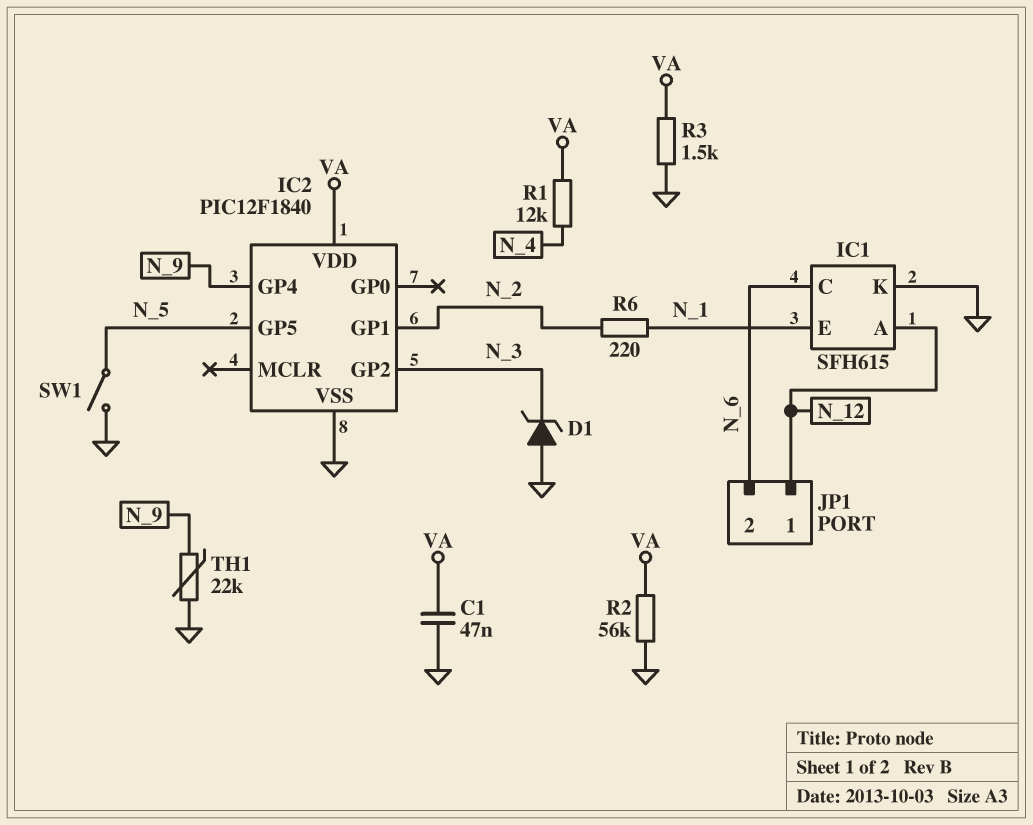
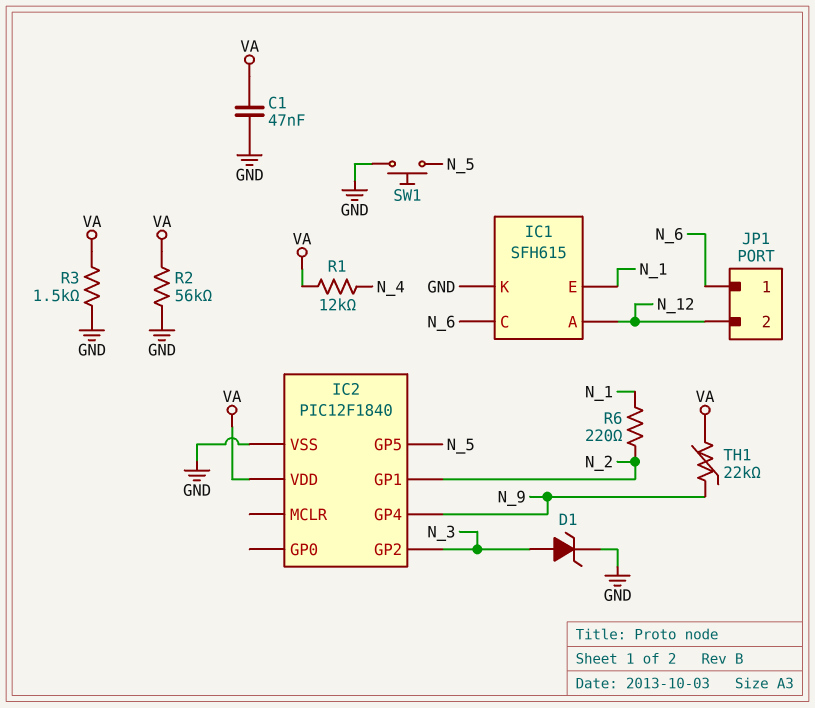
D1: zener (A GND, K N_3) -> zener (A N_3, K GND)
JP1 pin 1: N_12 -> N_6
JP1 pin 2: N_6 -> N_12
SW1: switch (GND, N_5) -> button (GND, N_5)
TH1: 22k (GND, N_9) -> 22k (N_9, VA)

